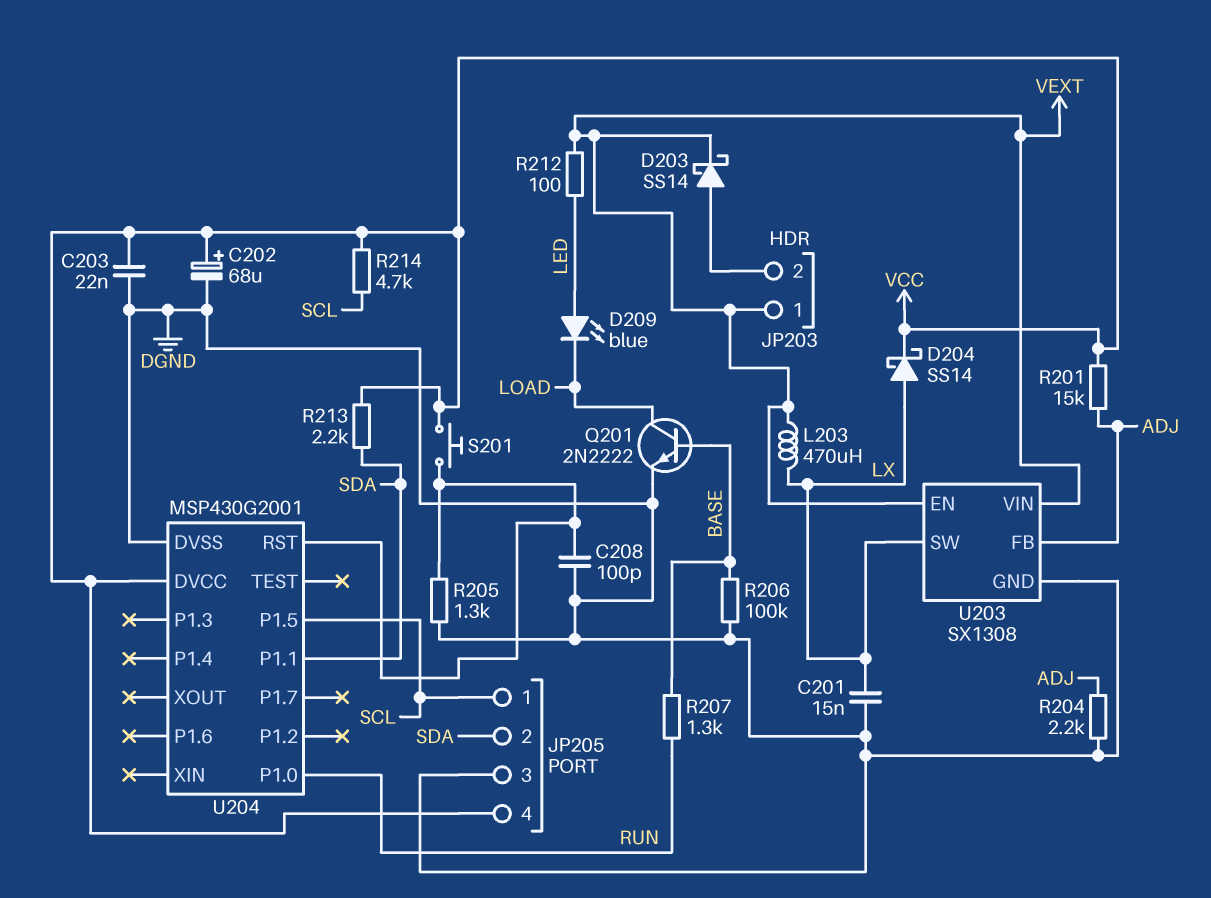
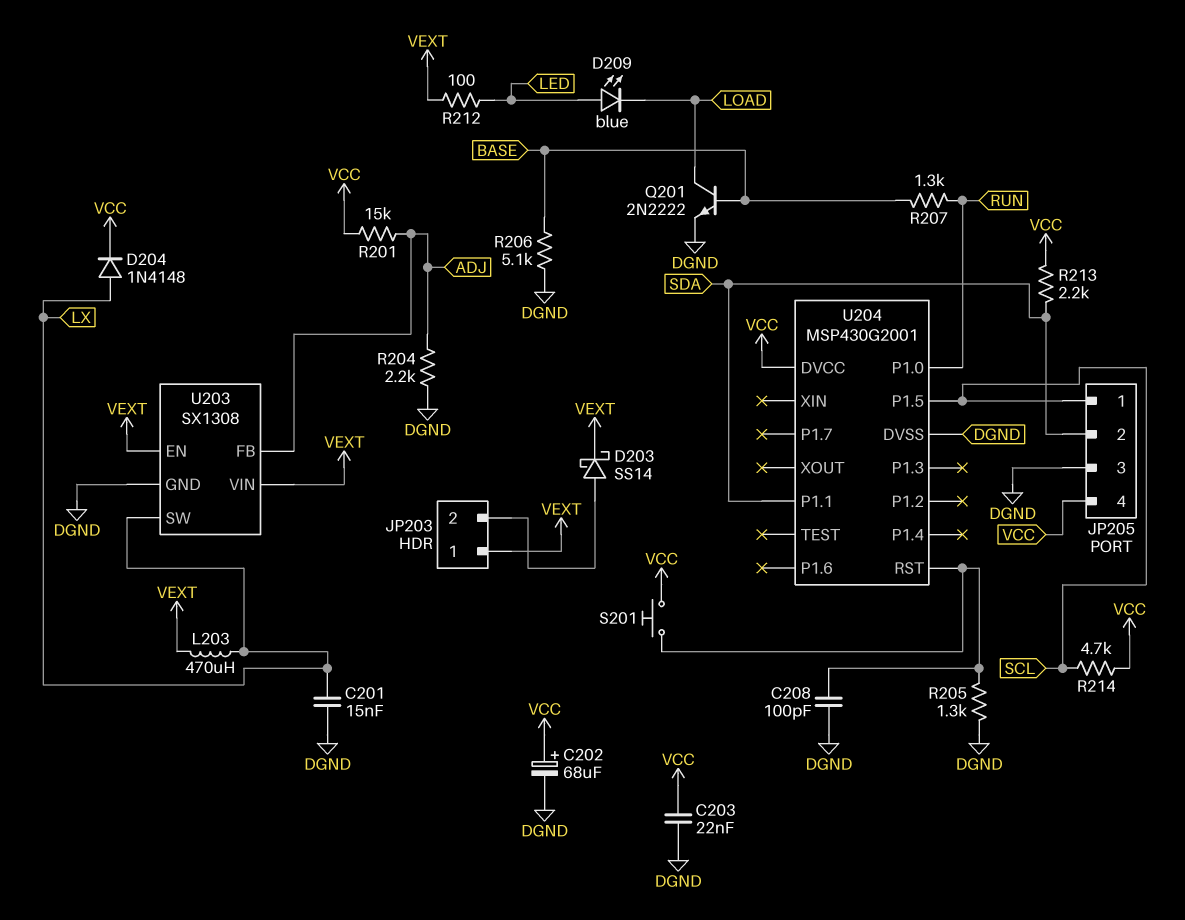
D204: schottky SS14 (A LX, K VCC) -> diode 1N4148 (A LX, K VCC)
R206: 100k (BASE, DGND) -> 5.1k (BASE, DGND)

